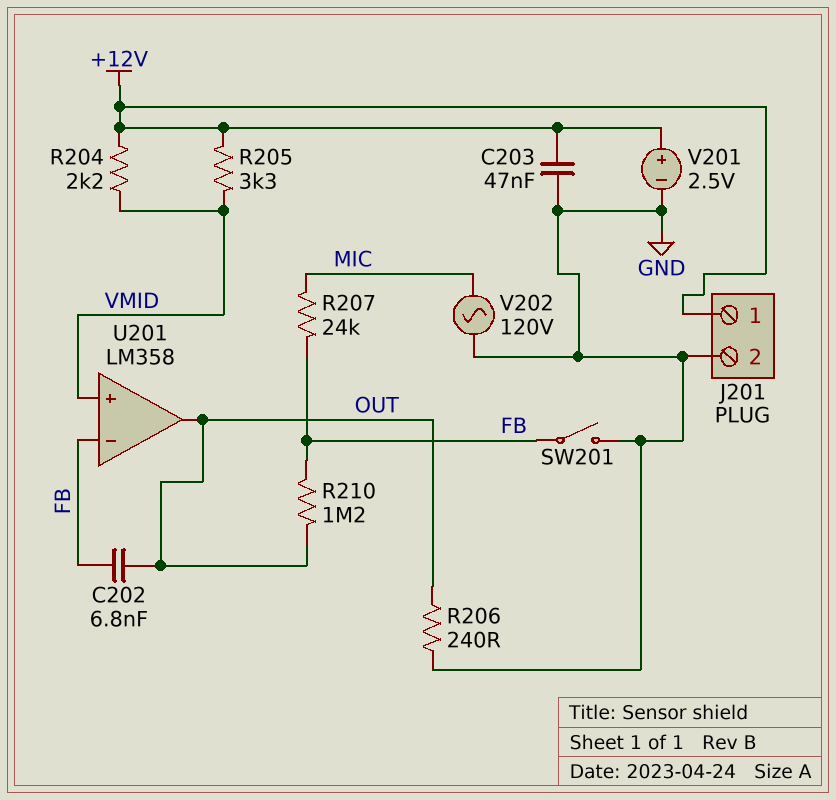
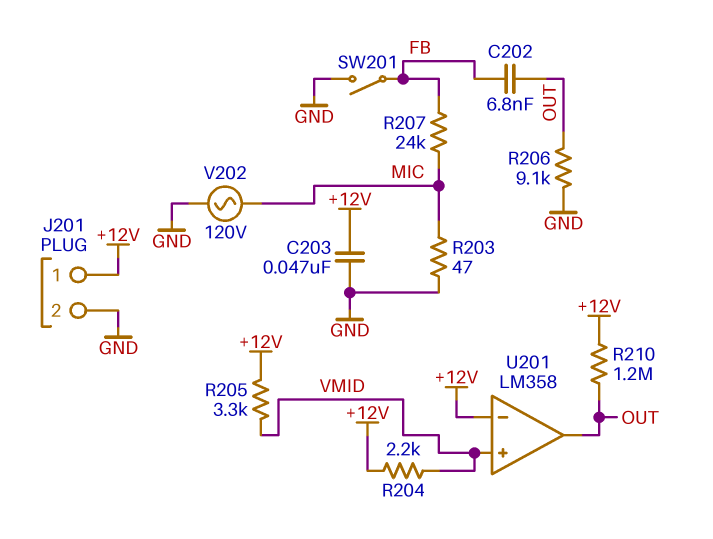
R203: none -> 47 (GND, MIC)
R206: 240 (GND, OUT) -> 9.1k (GND, OUT)
R210: 1.2M (FB, OUT) -> 1.2M (+12V, OUT)
U201 pin in-: FB -> +12V
V201: 2.5V (plus +12V, minus GND) -> none

